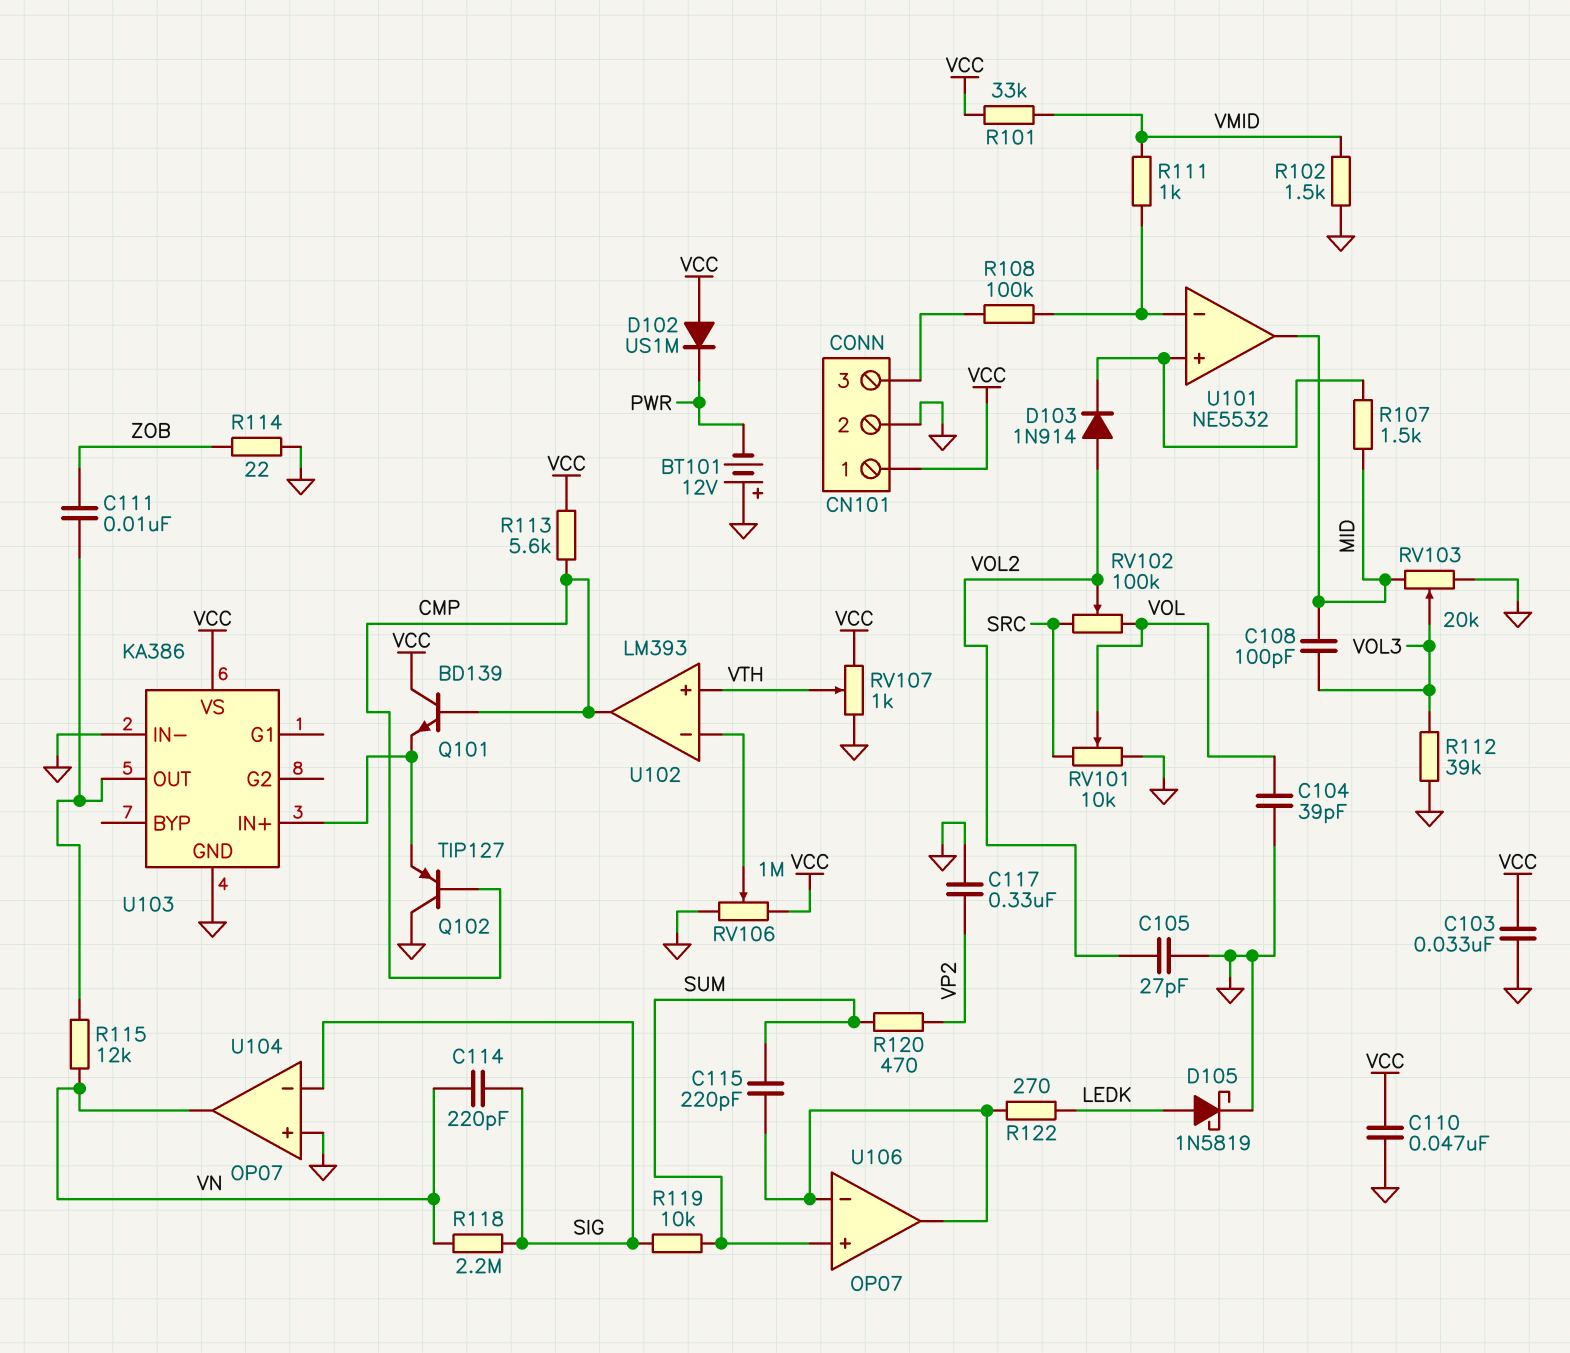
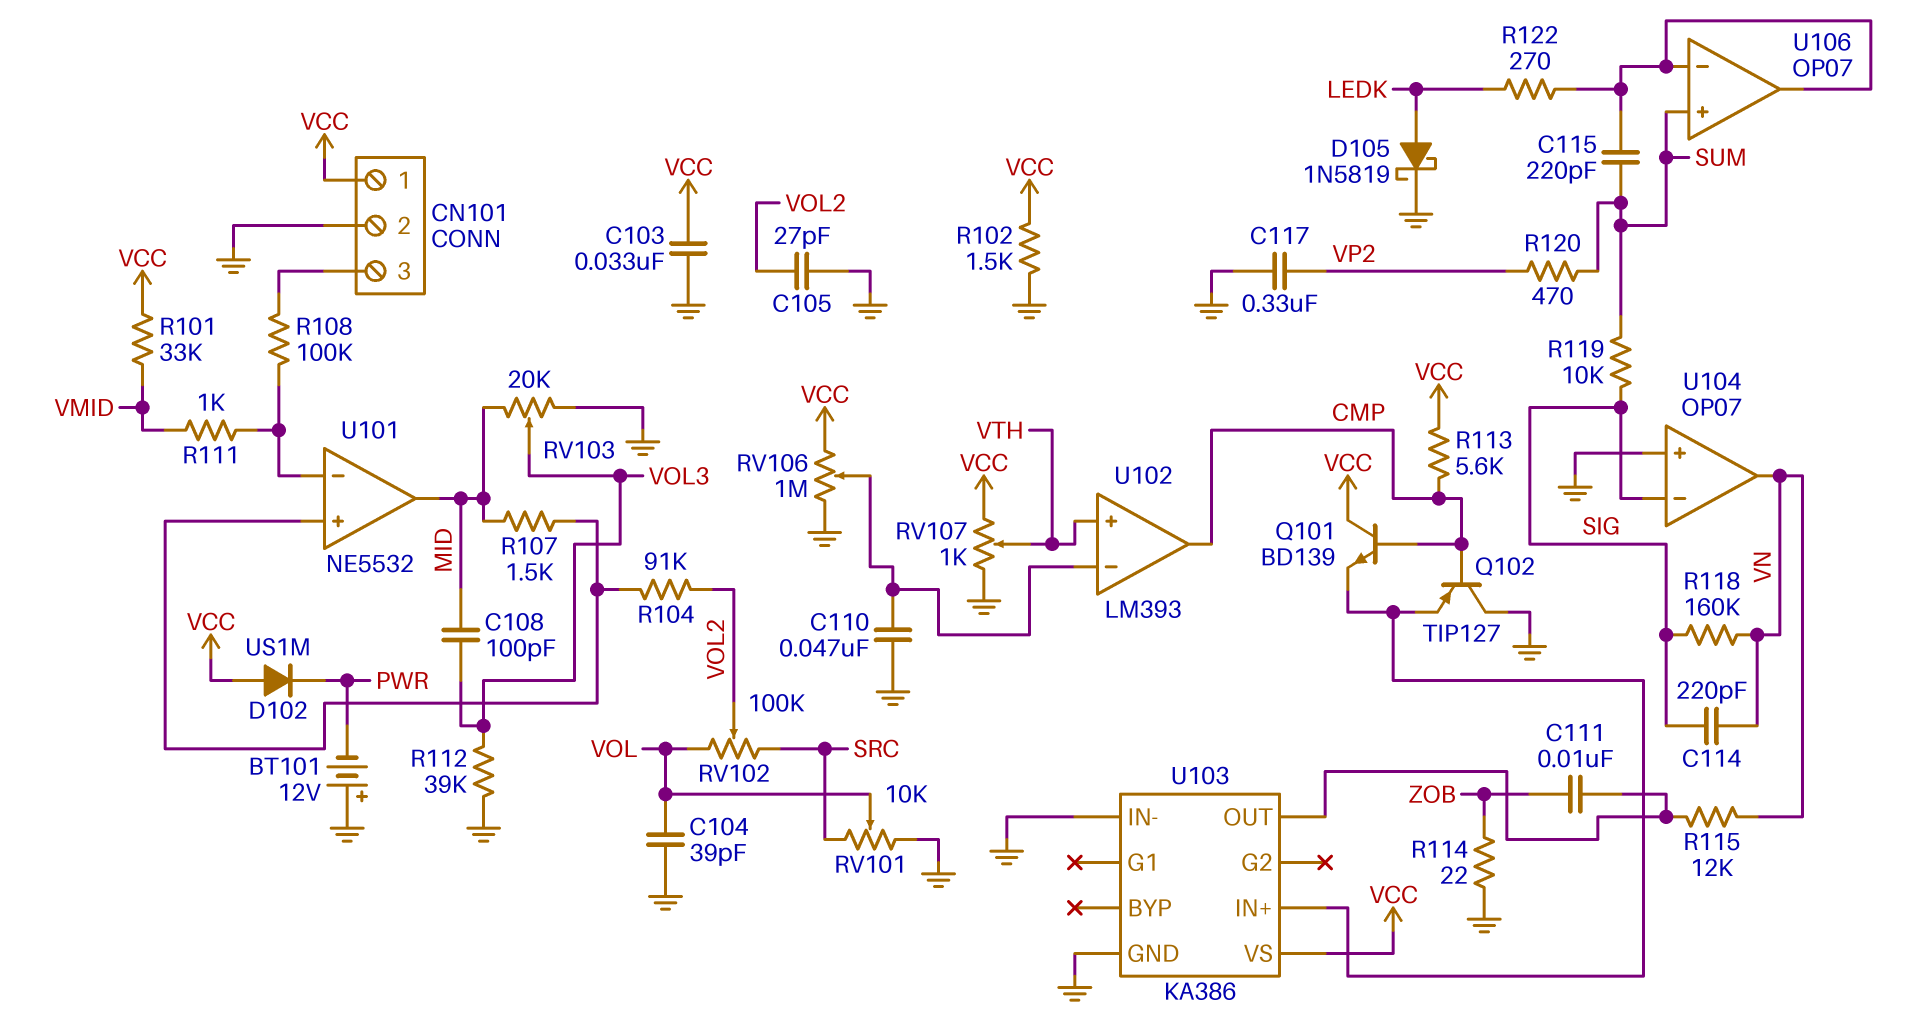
C110: 47nF (GND, VCC) -> 47nF (GND, U102/in-)
D103: diode 1N914 (A VOL2, K U101/in+) -> none
R102: 1.5k (GND, VMID) -> 1.5k (GND, VCC)
R104: none -> 91k (U101/in+, VOL2)
R118: 2.2M (SIG, VN) -> 160k (SIG, VN)

